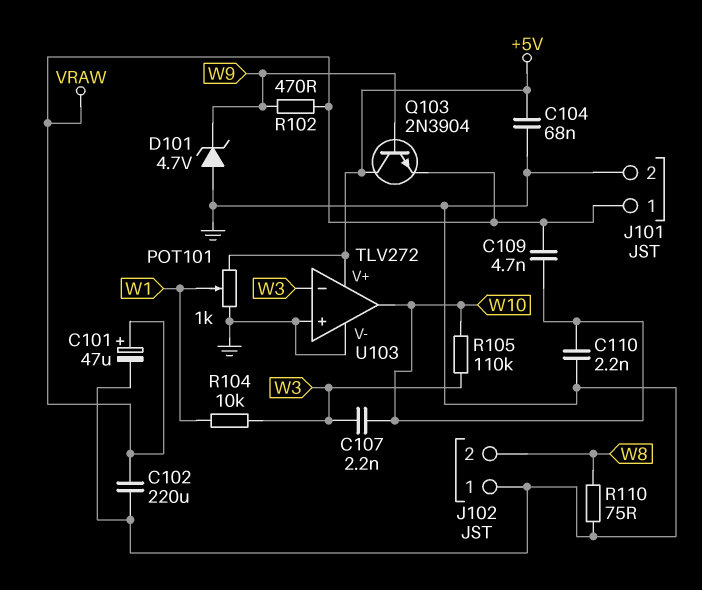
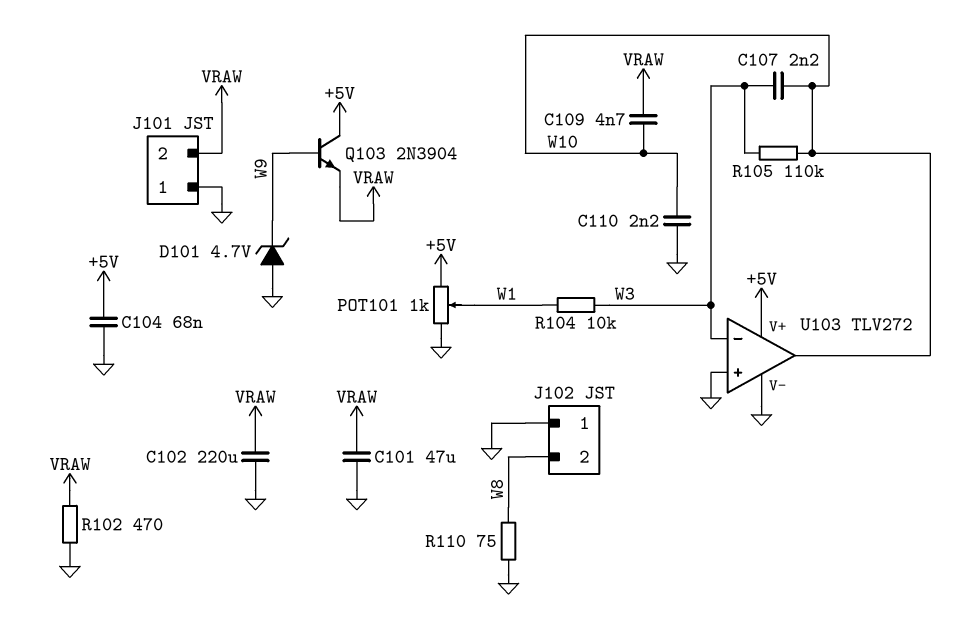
C101: 47uF (plus VRAW, minus GND) -> 47uF (GND, VRAW)
J101 pin 1: VRAW -> GND
J101 pin 2: GND -> VRAW
R102: 470 (VRAW, W9) -> 470 (GND, VRAW)

